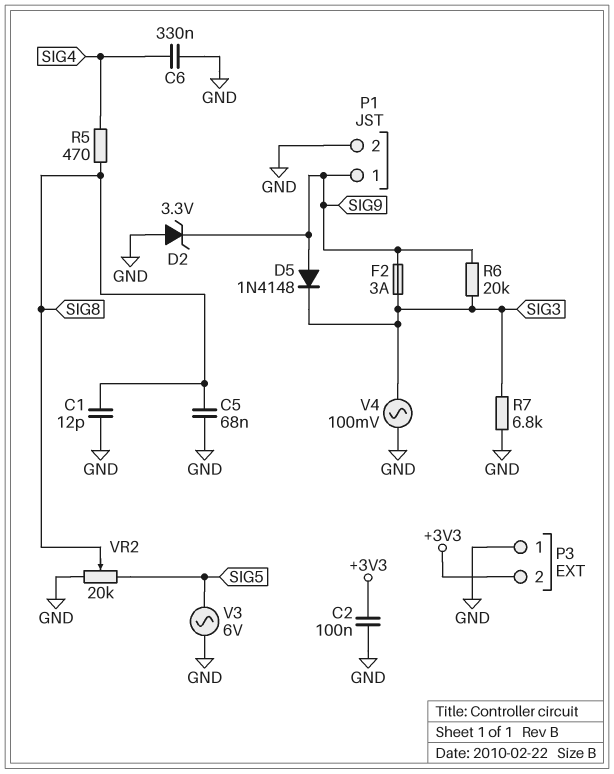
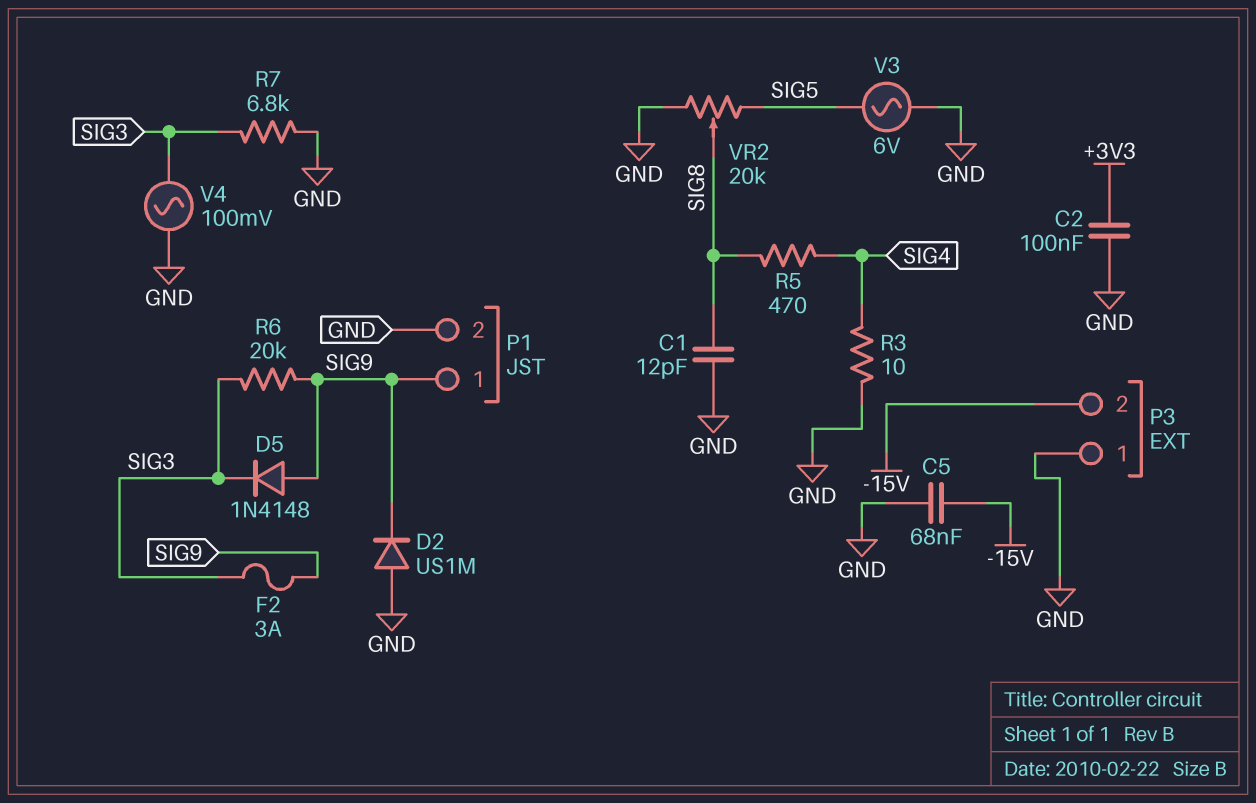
C5: 68nF (GND, SIG8) -> 68nF (-15V, GND)
C6: 330nF (GND, SIG4) -> none
D2: zener 3.3V (A GND, K SIG9) -> diode US1M (A GND, K SIG9)
P3 pin 2: +3V3 -> -15V
R3: none -> 10 (GND, SIG4)

